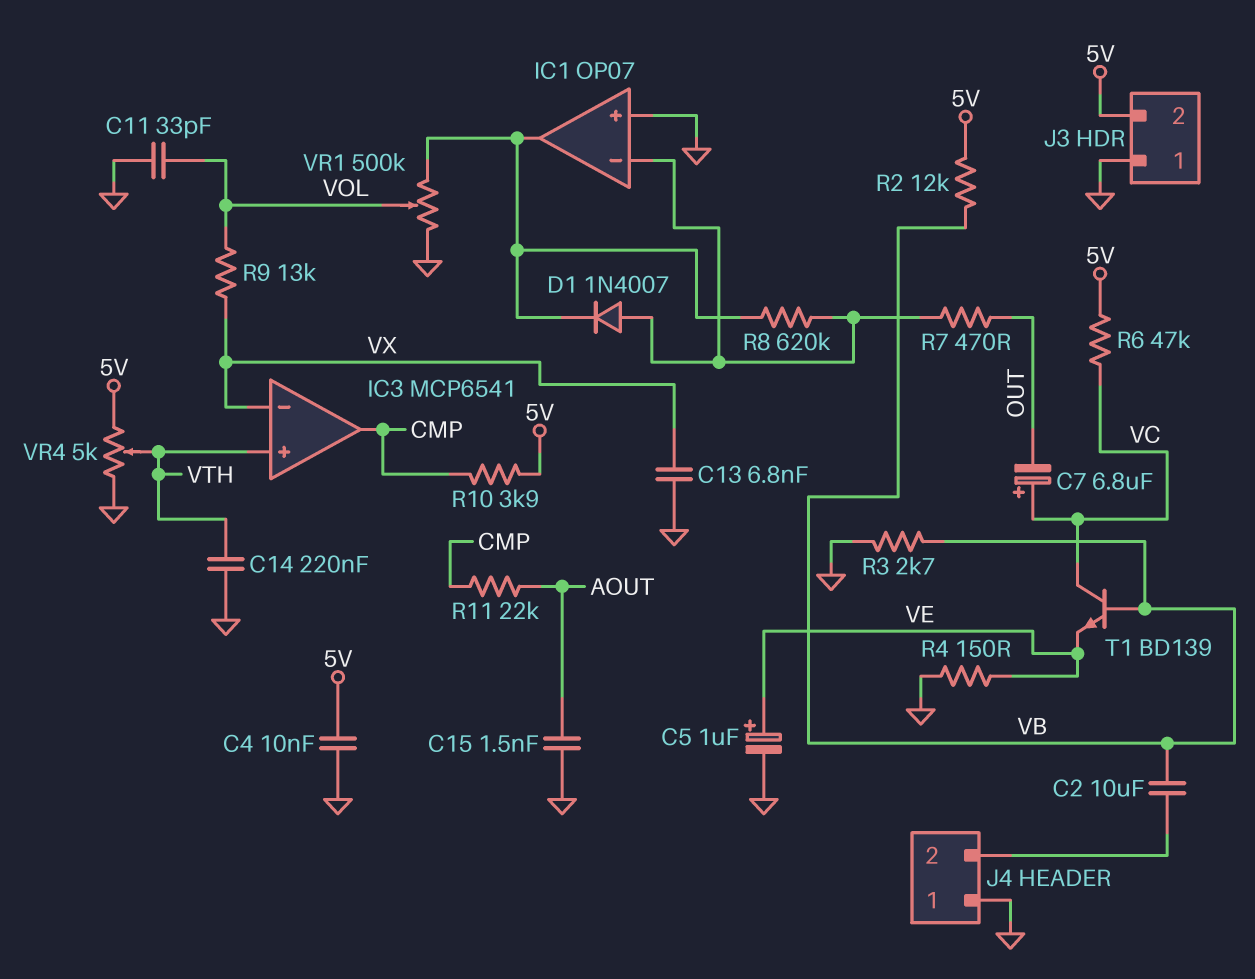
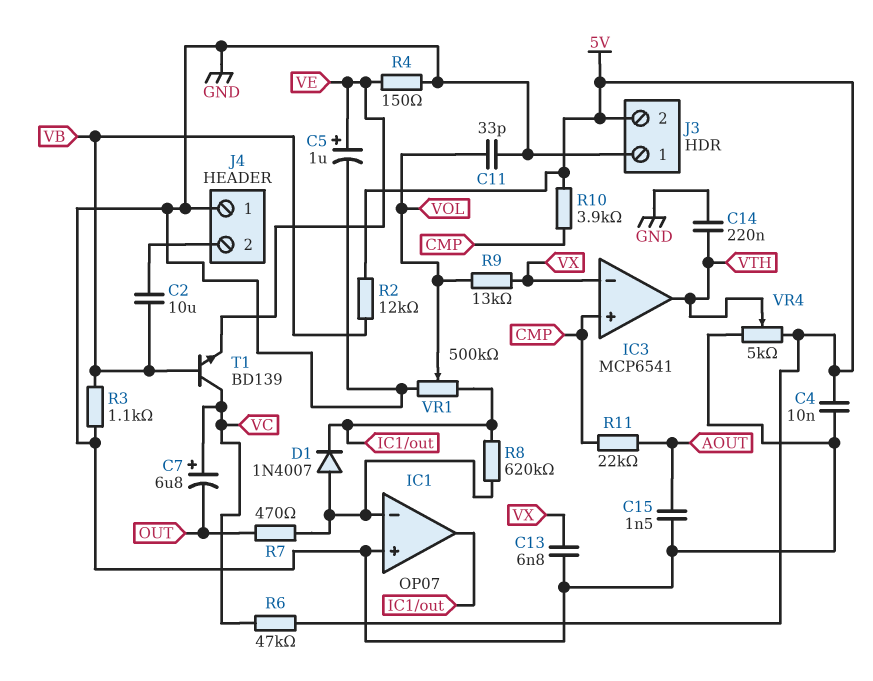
IC3 pin in+: VTH -> CMP
IC3 pin out: CMP -> VTH
R3: 2.7k (GND, VB) -> 1.1k (GND, VB)

